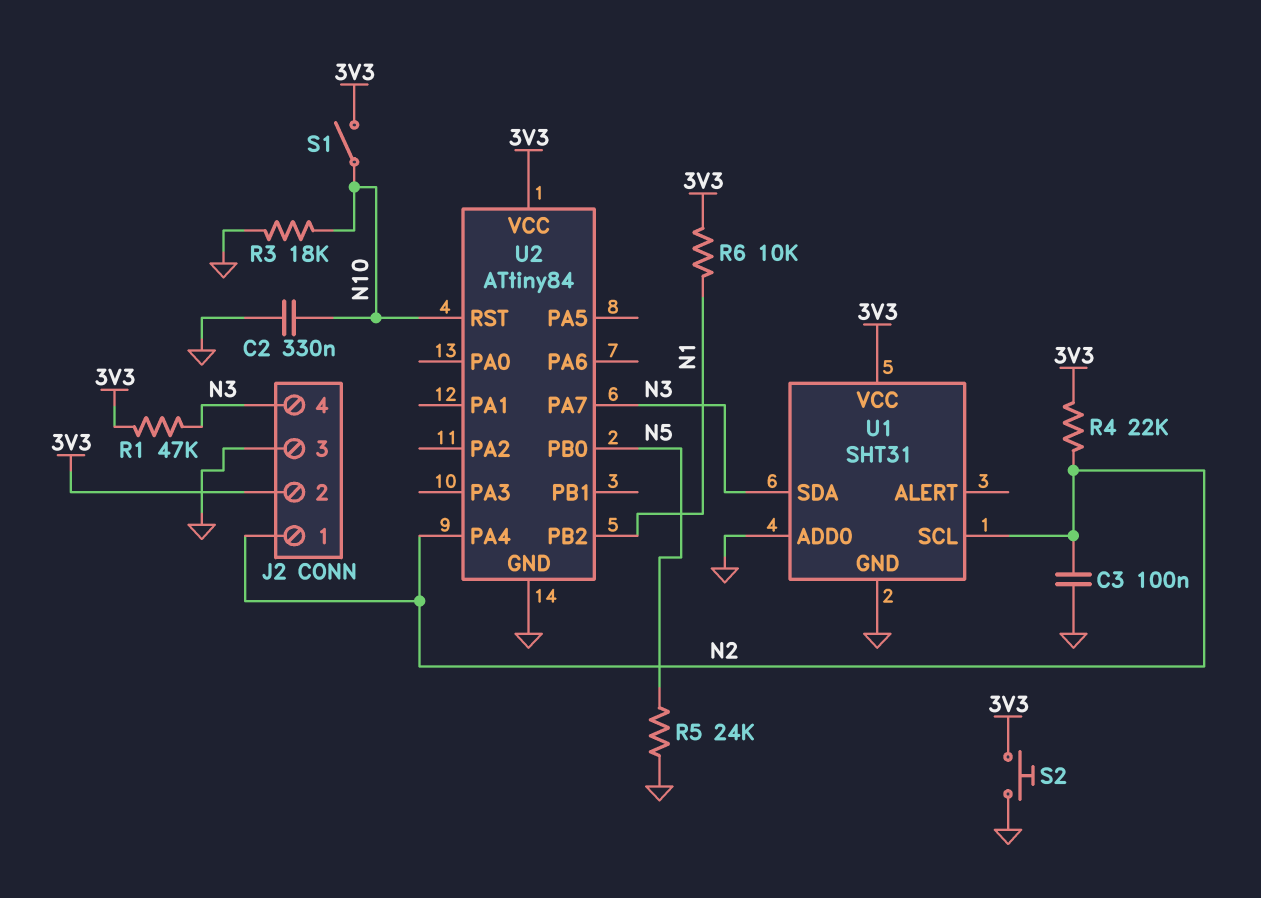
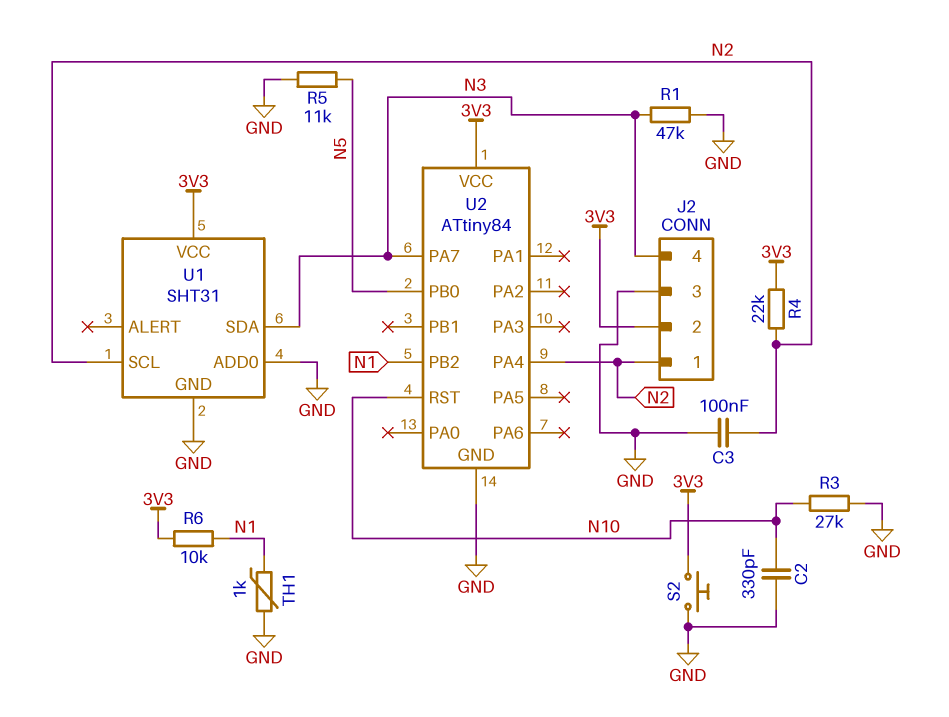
C2: 330nF (GND, N10) -> 330pF (GND, N10)
R1: 47k (3V3, N3) -> 47k (GND, N3)
R3: 18k (GND, N10) -> 27k (GND, N10)
R5: 24k (GND, N5) -> 11k (GND, N5)
S1: switch (3V3, N10) -> none
TH1: none -> 1k (GND, N1)

